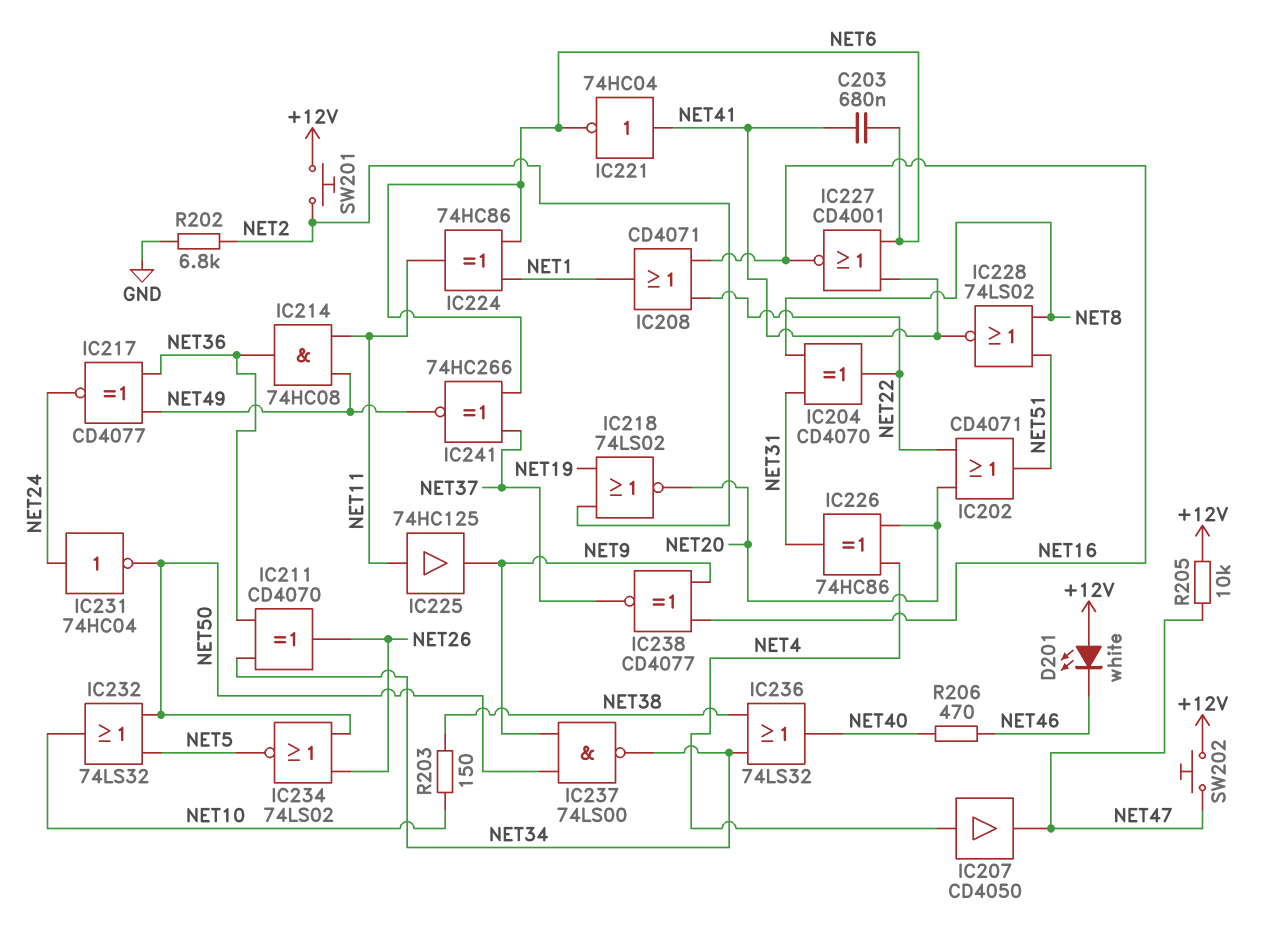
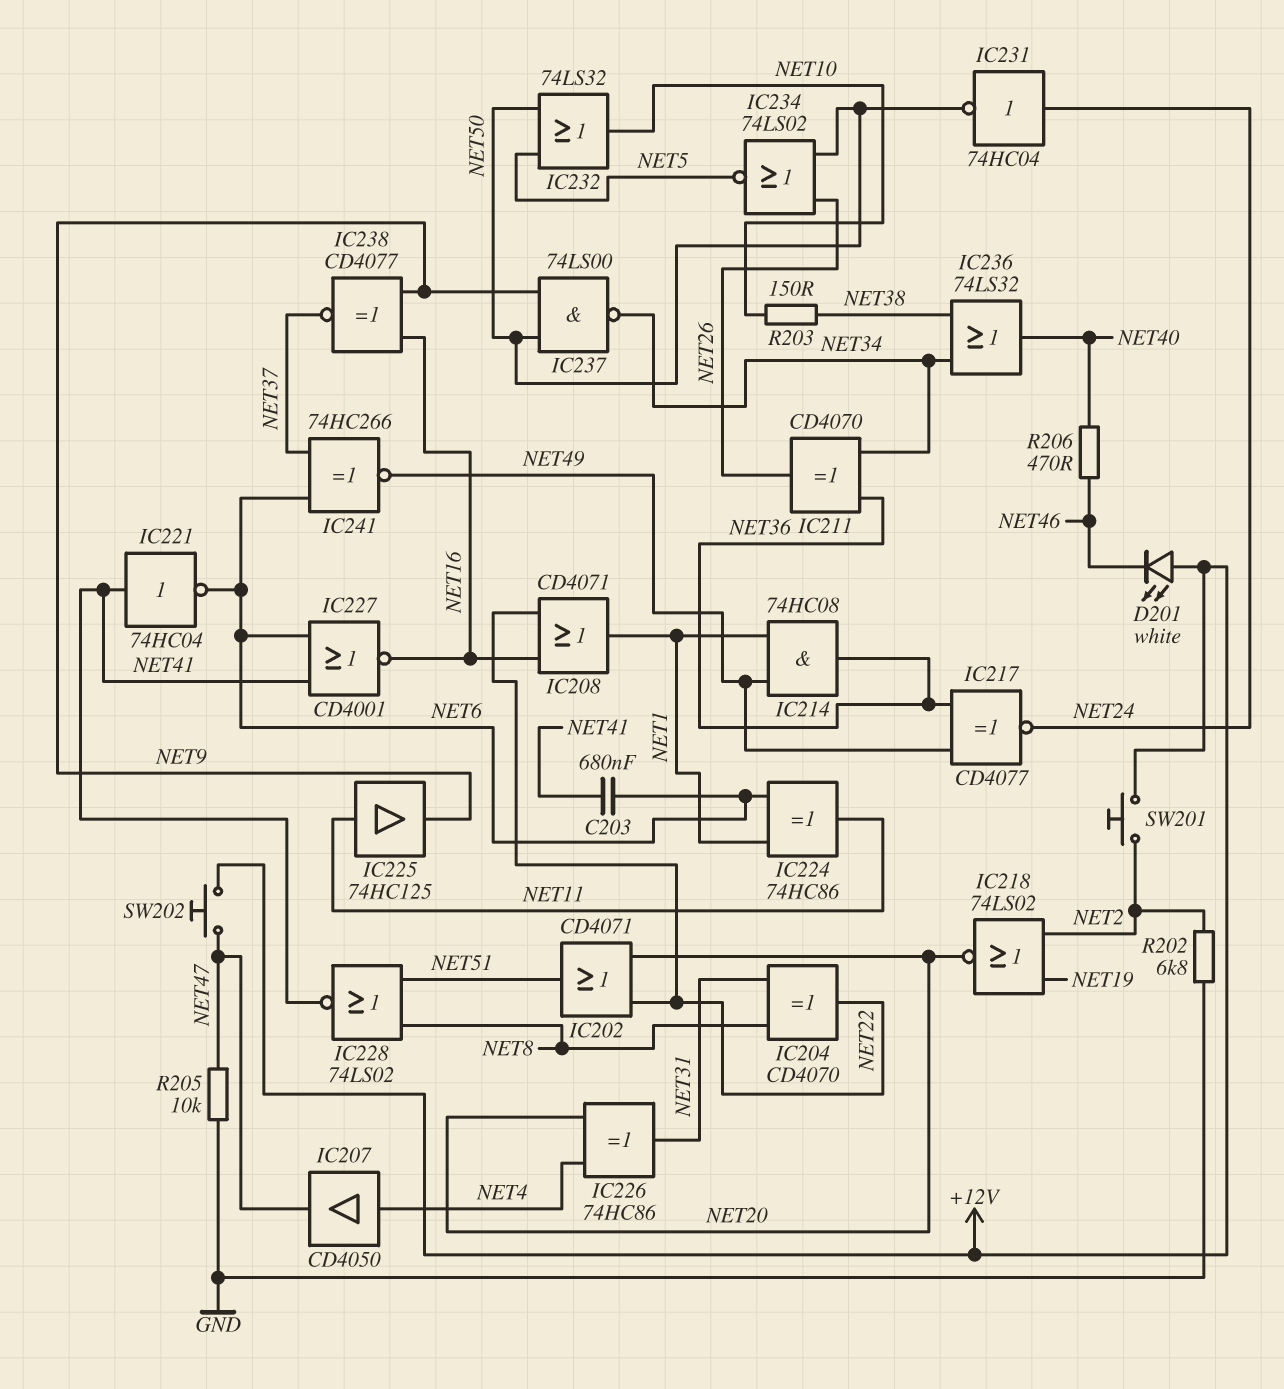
IC214: AND 74HC08 (in NET11, in NET49, out NET36) -> AND 74HC08 (in NET1, in NET49, out NET36)
R205: 10k (+12V, NET47) -> 10k (GND, NET47)

